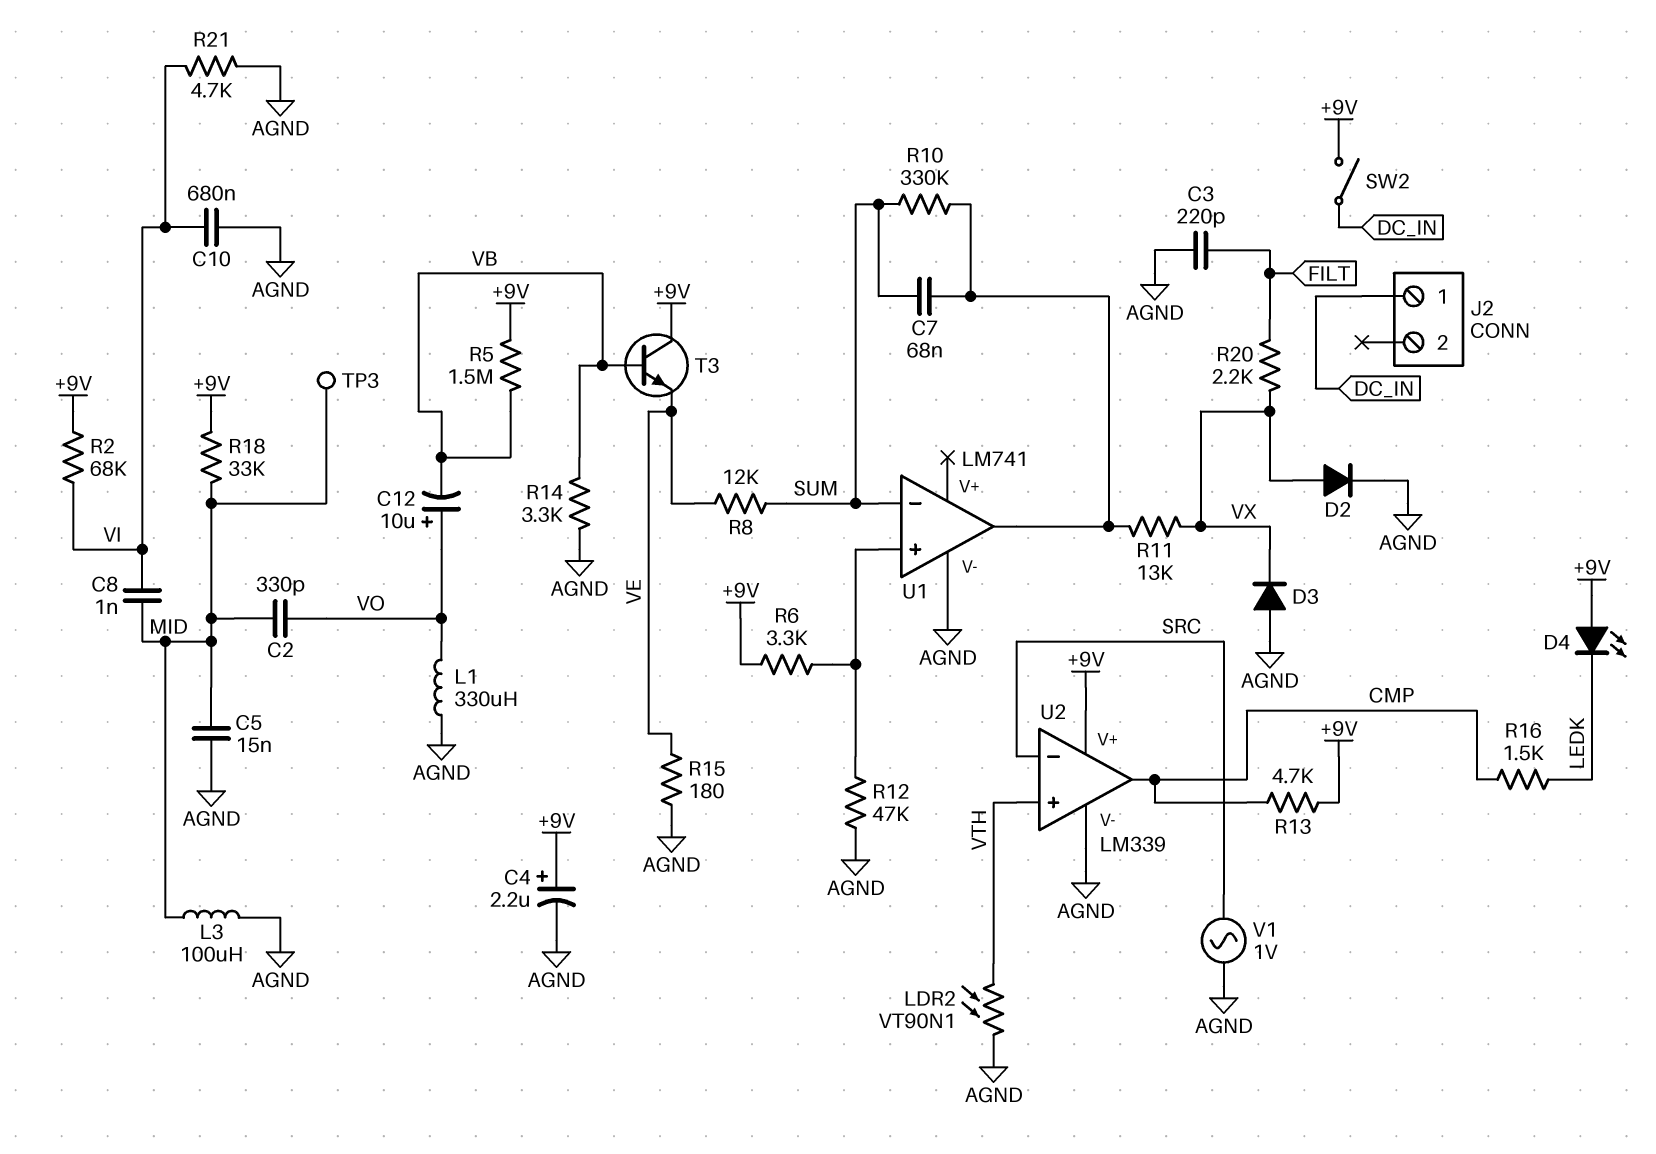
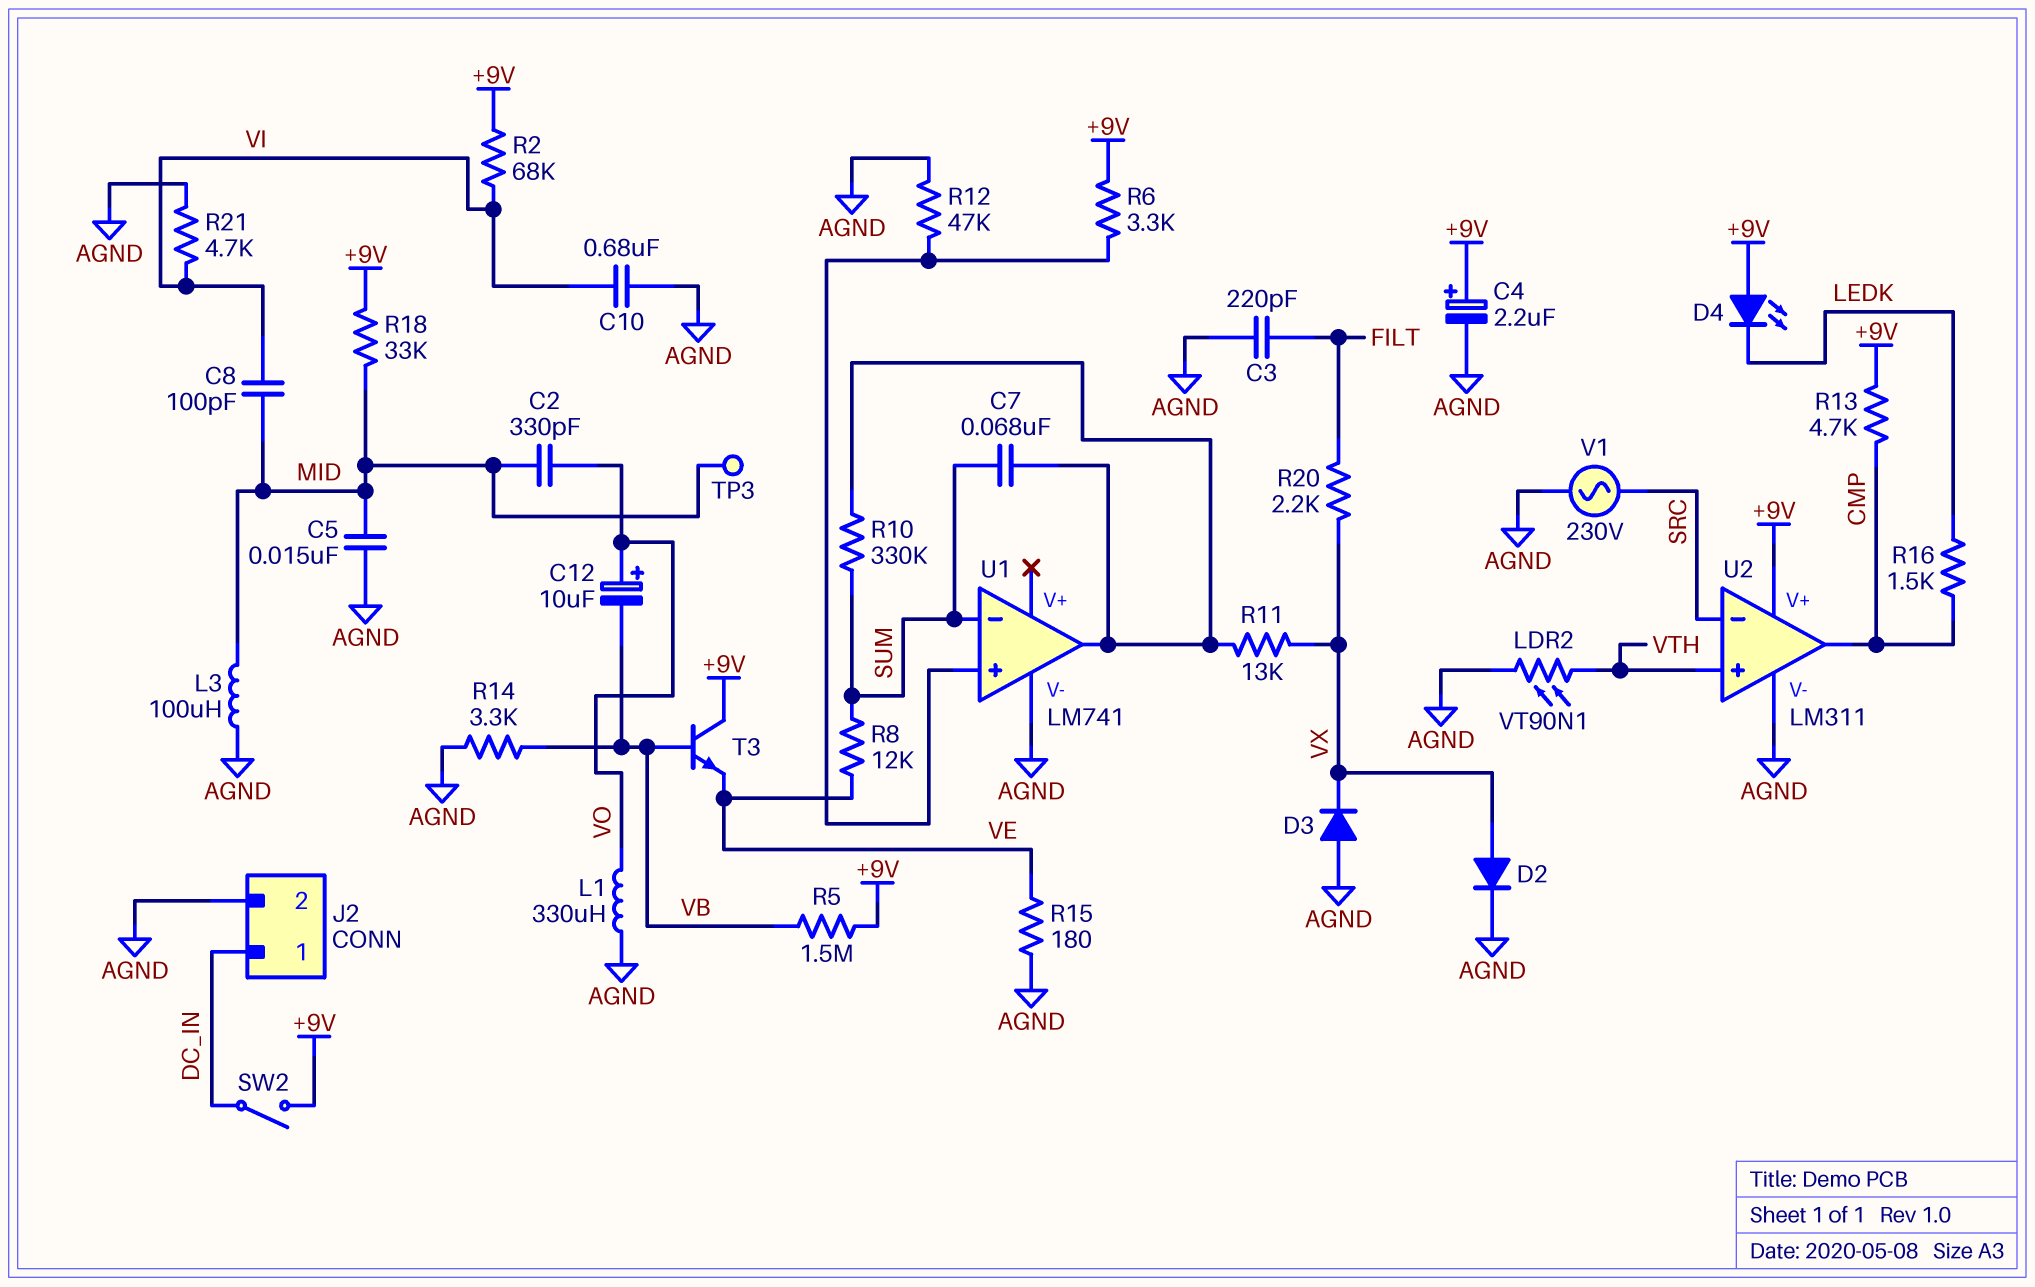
C8: 1nF (MID, VI) -> 100pF (MID, VI)
J2 pin 2: none -> AGND
U2: LM339 -> LM311
V1: AC 1V (AGND, SRC) -> AC 230V (AGND, SRC)

